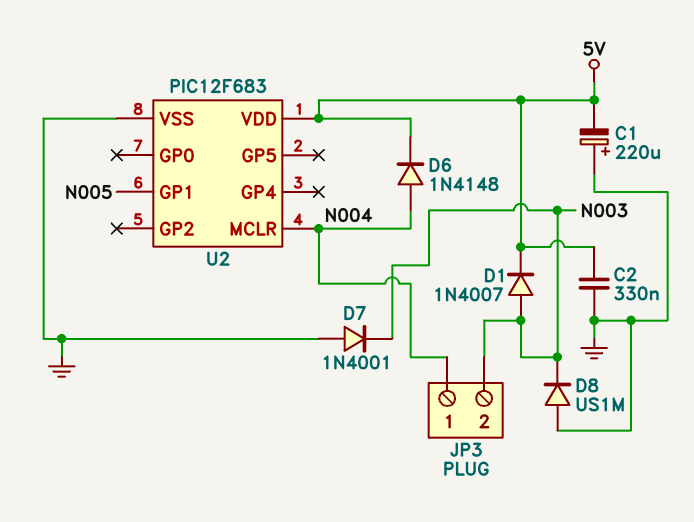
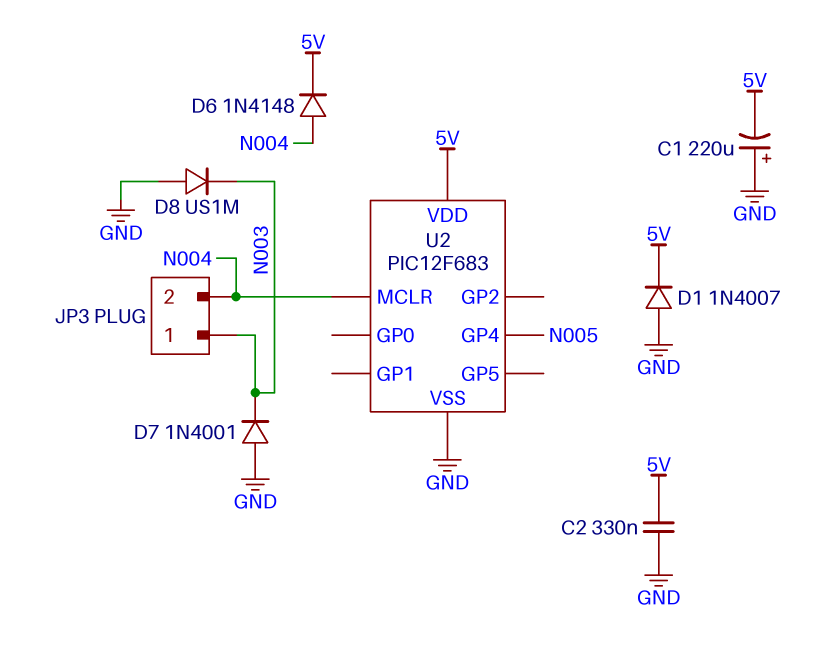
D1: diode 1N4007 (A N003, K 5V) -> diode 1N4007 (A GND, K 5V)
JP3 pin 1: N004 -> N003
JP3 pin 2: N003 -> N004
U2 pin GP1: N005 -> none
U2 pin GP4: none -> N005

